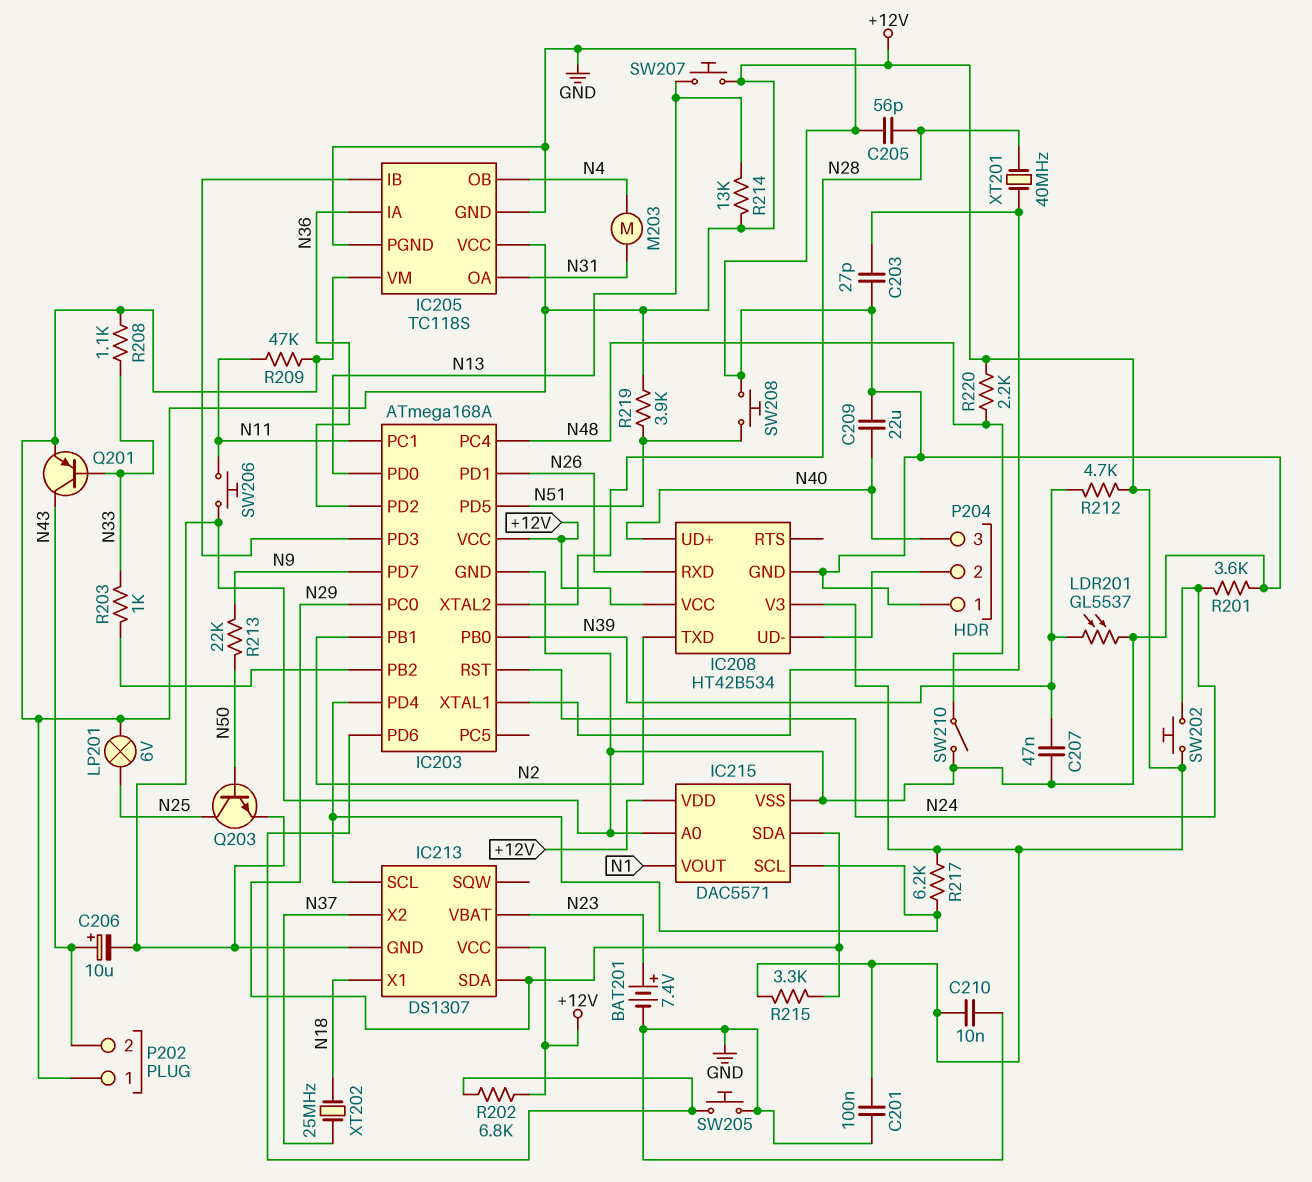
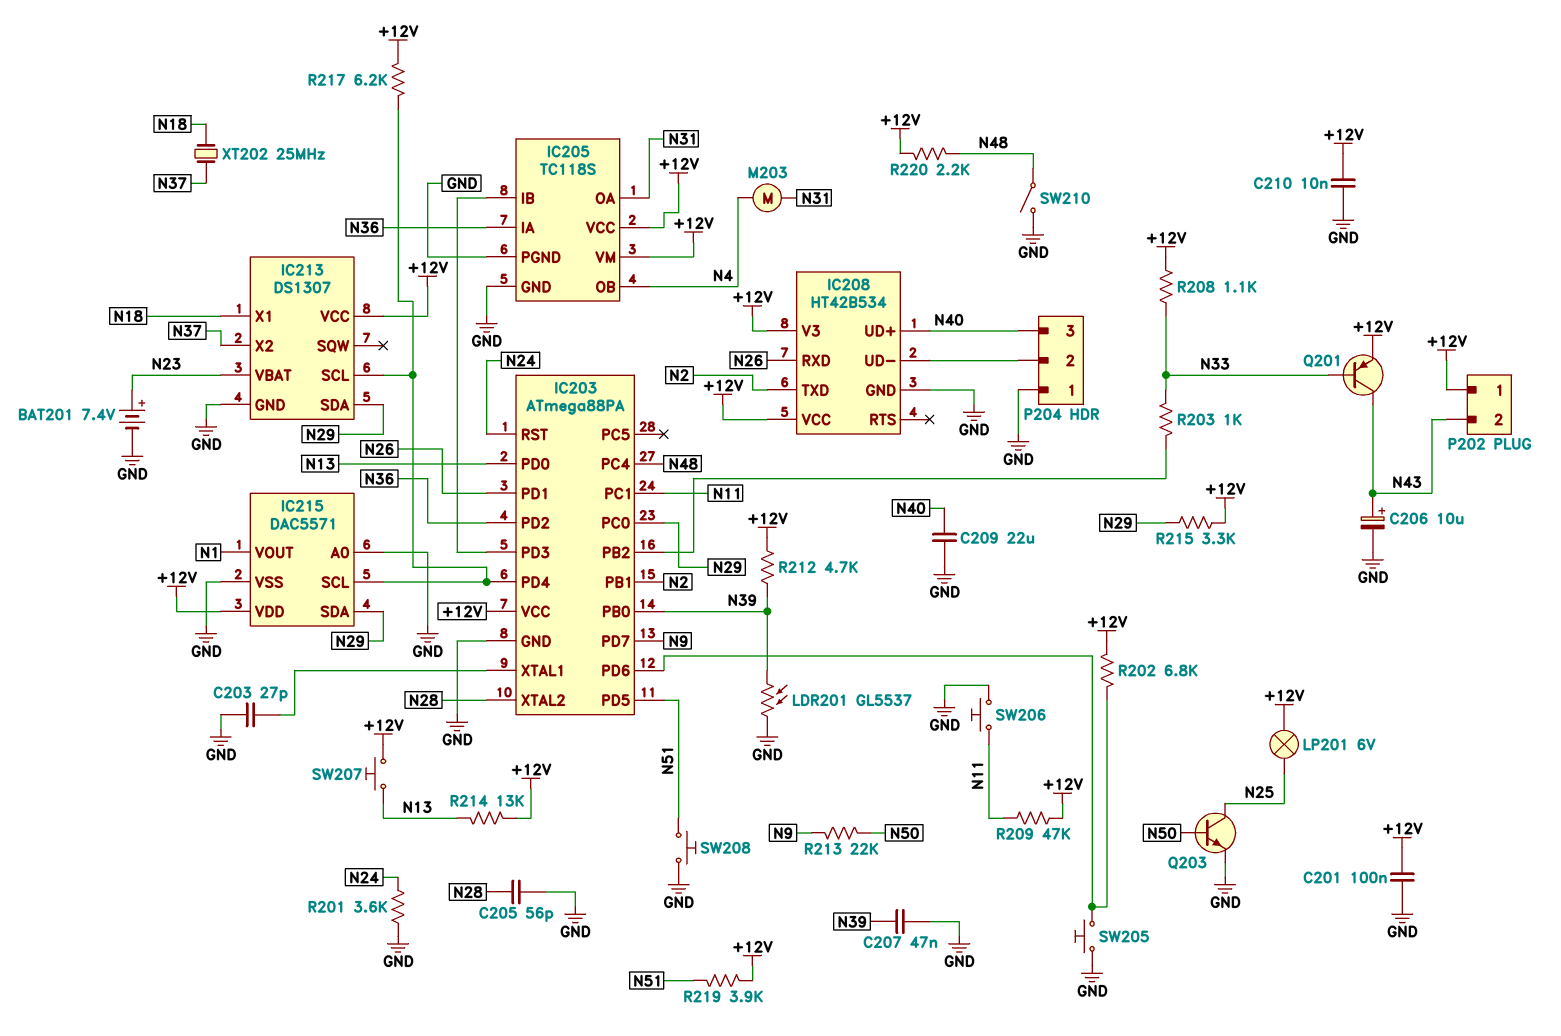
IC203: ATmega168A -> ATmega88PA
SW202: button (+12V, N24) -> none
XT201: 40MHz (IC203/XTAL1, N28) -> none

